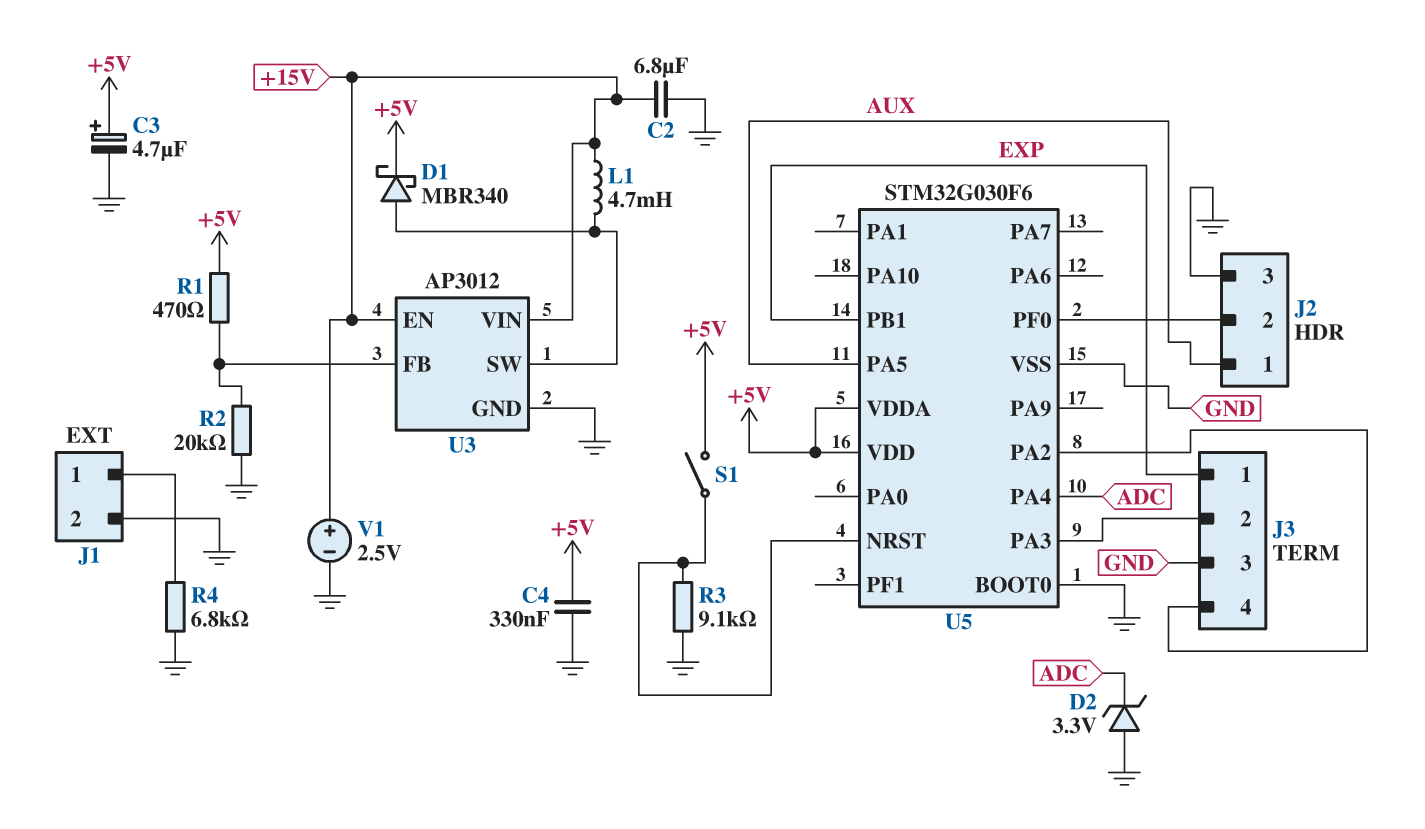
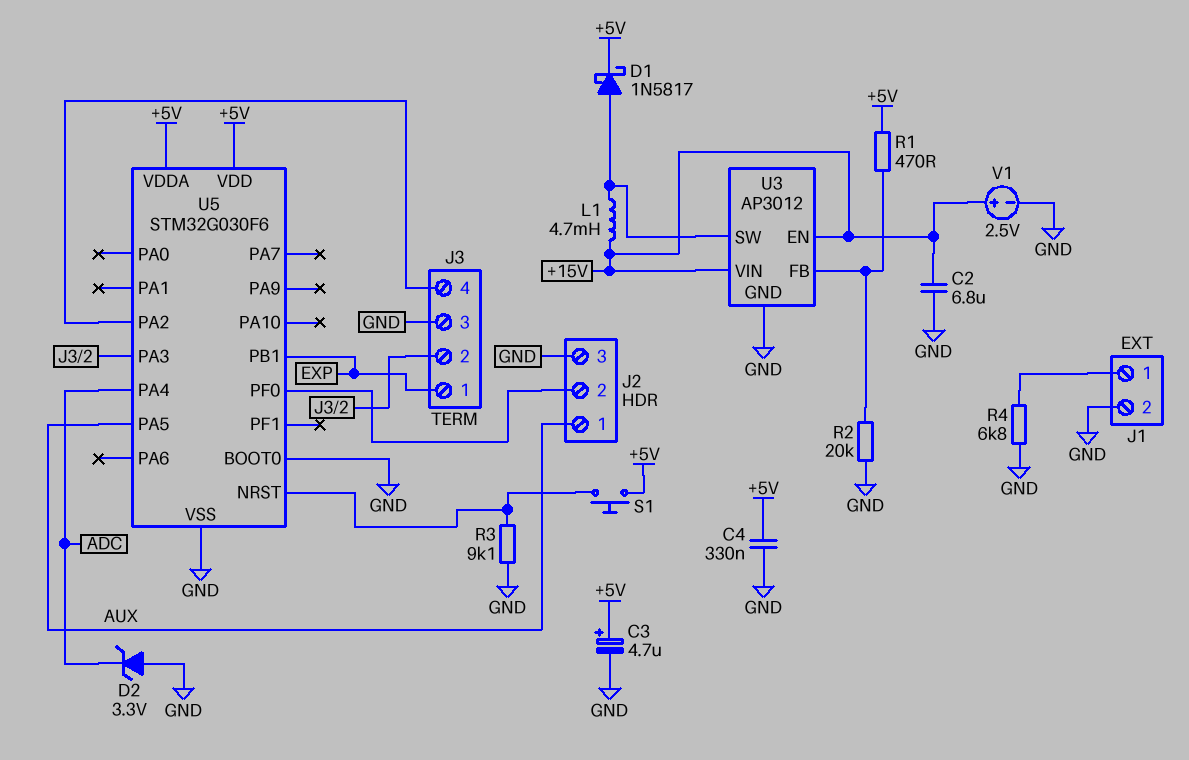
D1: schottky MBR340 (A U3/SW, K +5V) -> schottky 1N5817 (A U3/SW, K +5V)
S1: switch (+5V, U5/NRST) -> button (+5V, U5/NRST)

